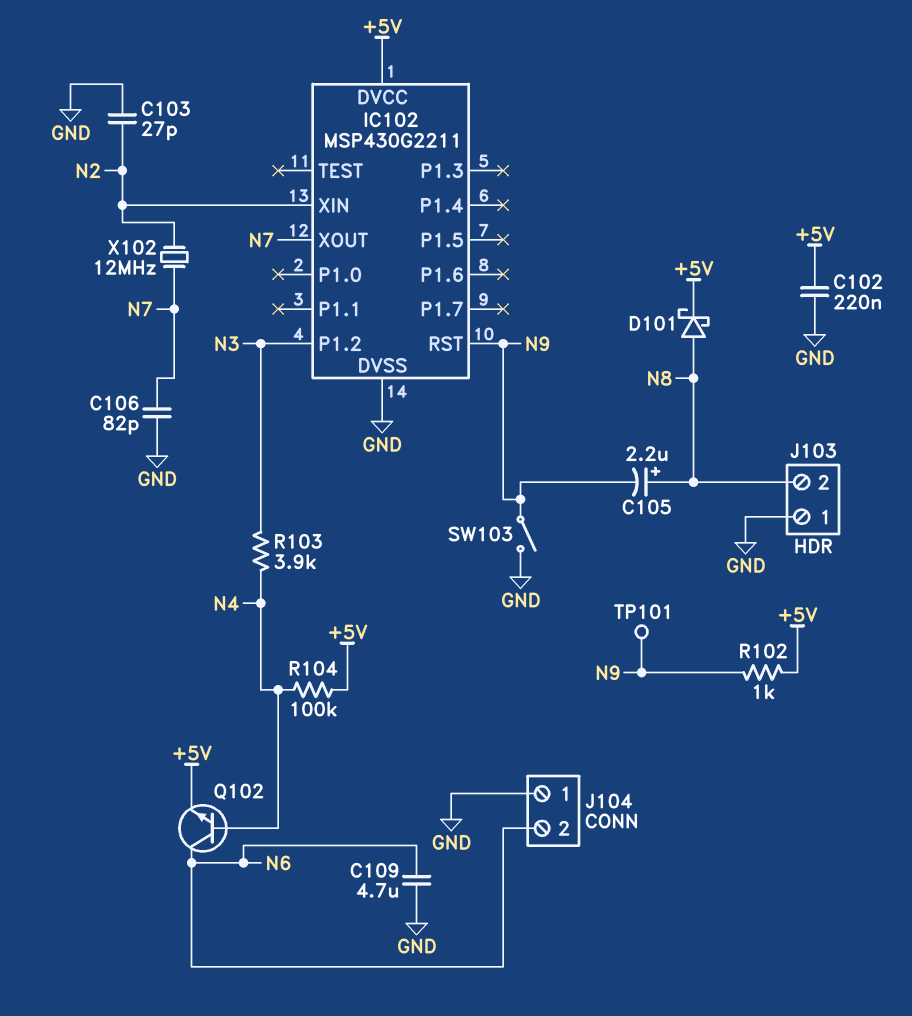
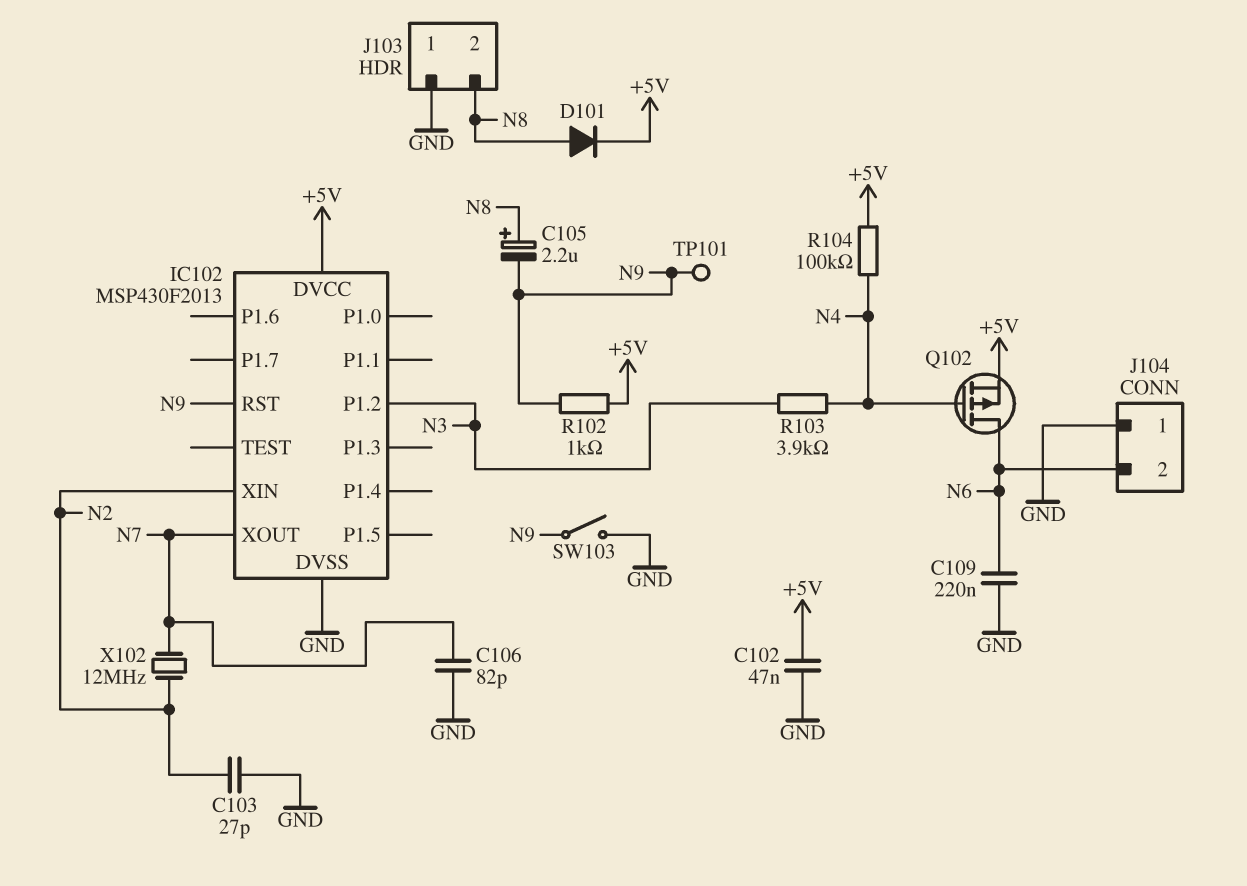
C102: 220nF (+5V, GND) -> 47nF (+5V, GND)
C109: 4.7uF (GND, N6) -> 220nF (GND, N6)
D101: schottky (A N8, K +5V) -> diode (A N8, K +5V)
IC102: MSP430G2211 -> MSP430F2013
Q102: NPN (B N4, C N6, E +5V) -> PMOS (G N4, D N6, S +5V)

